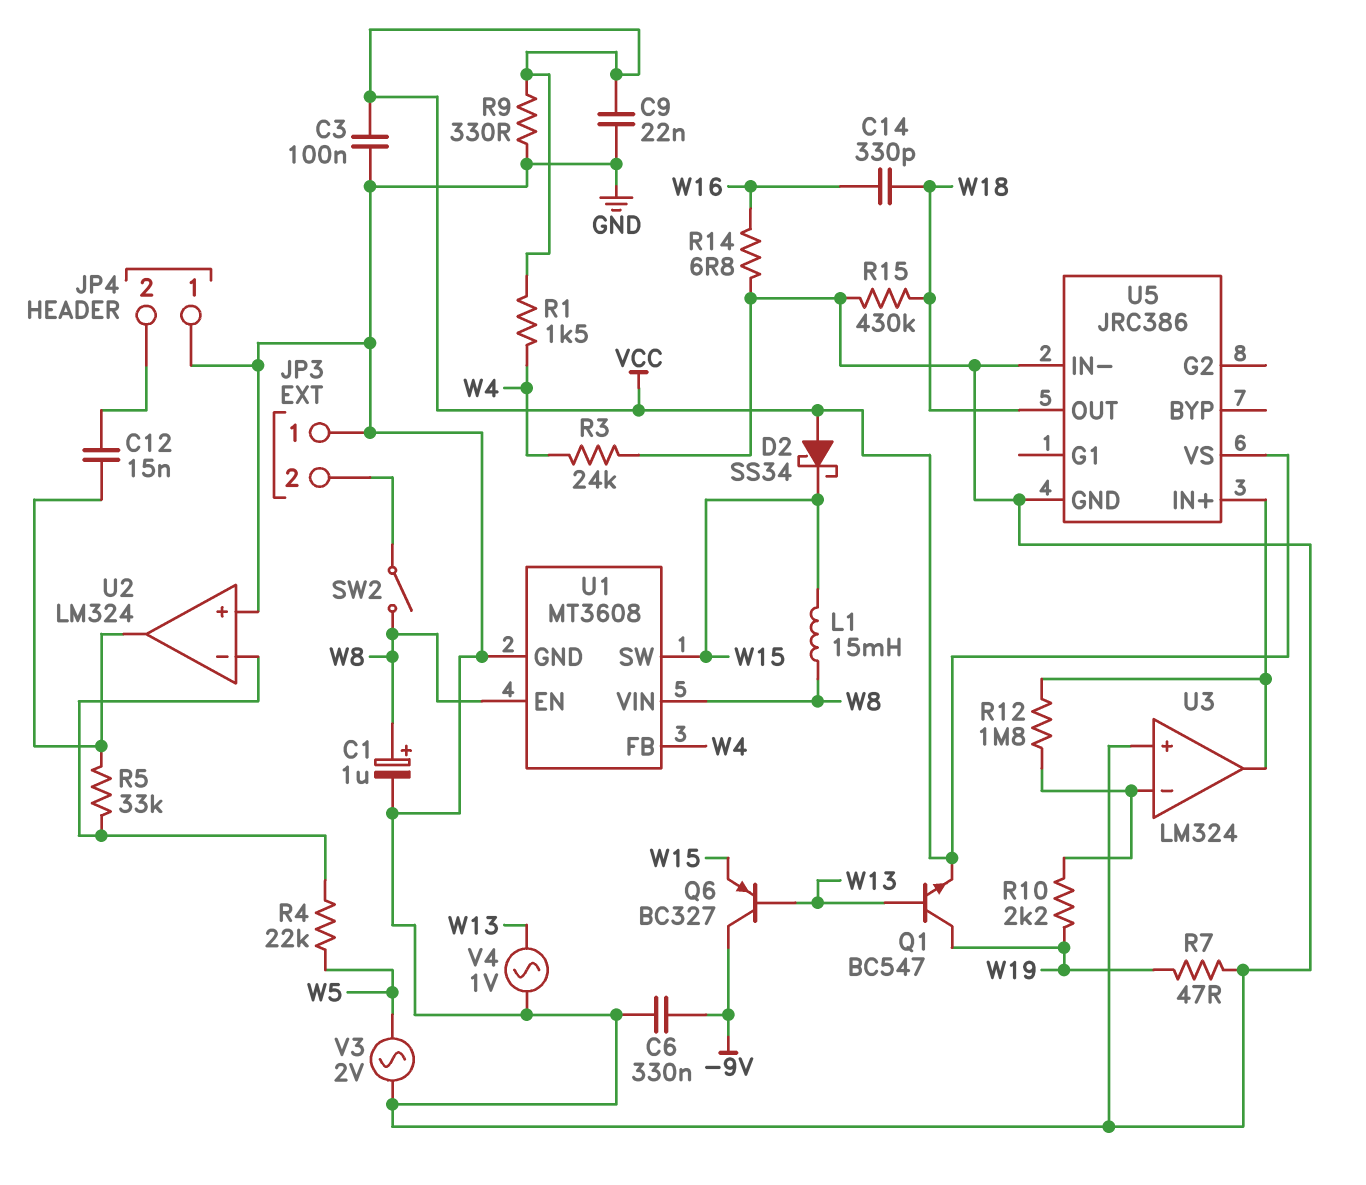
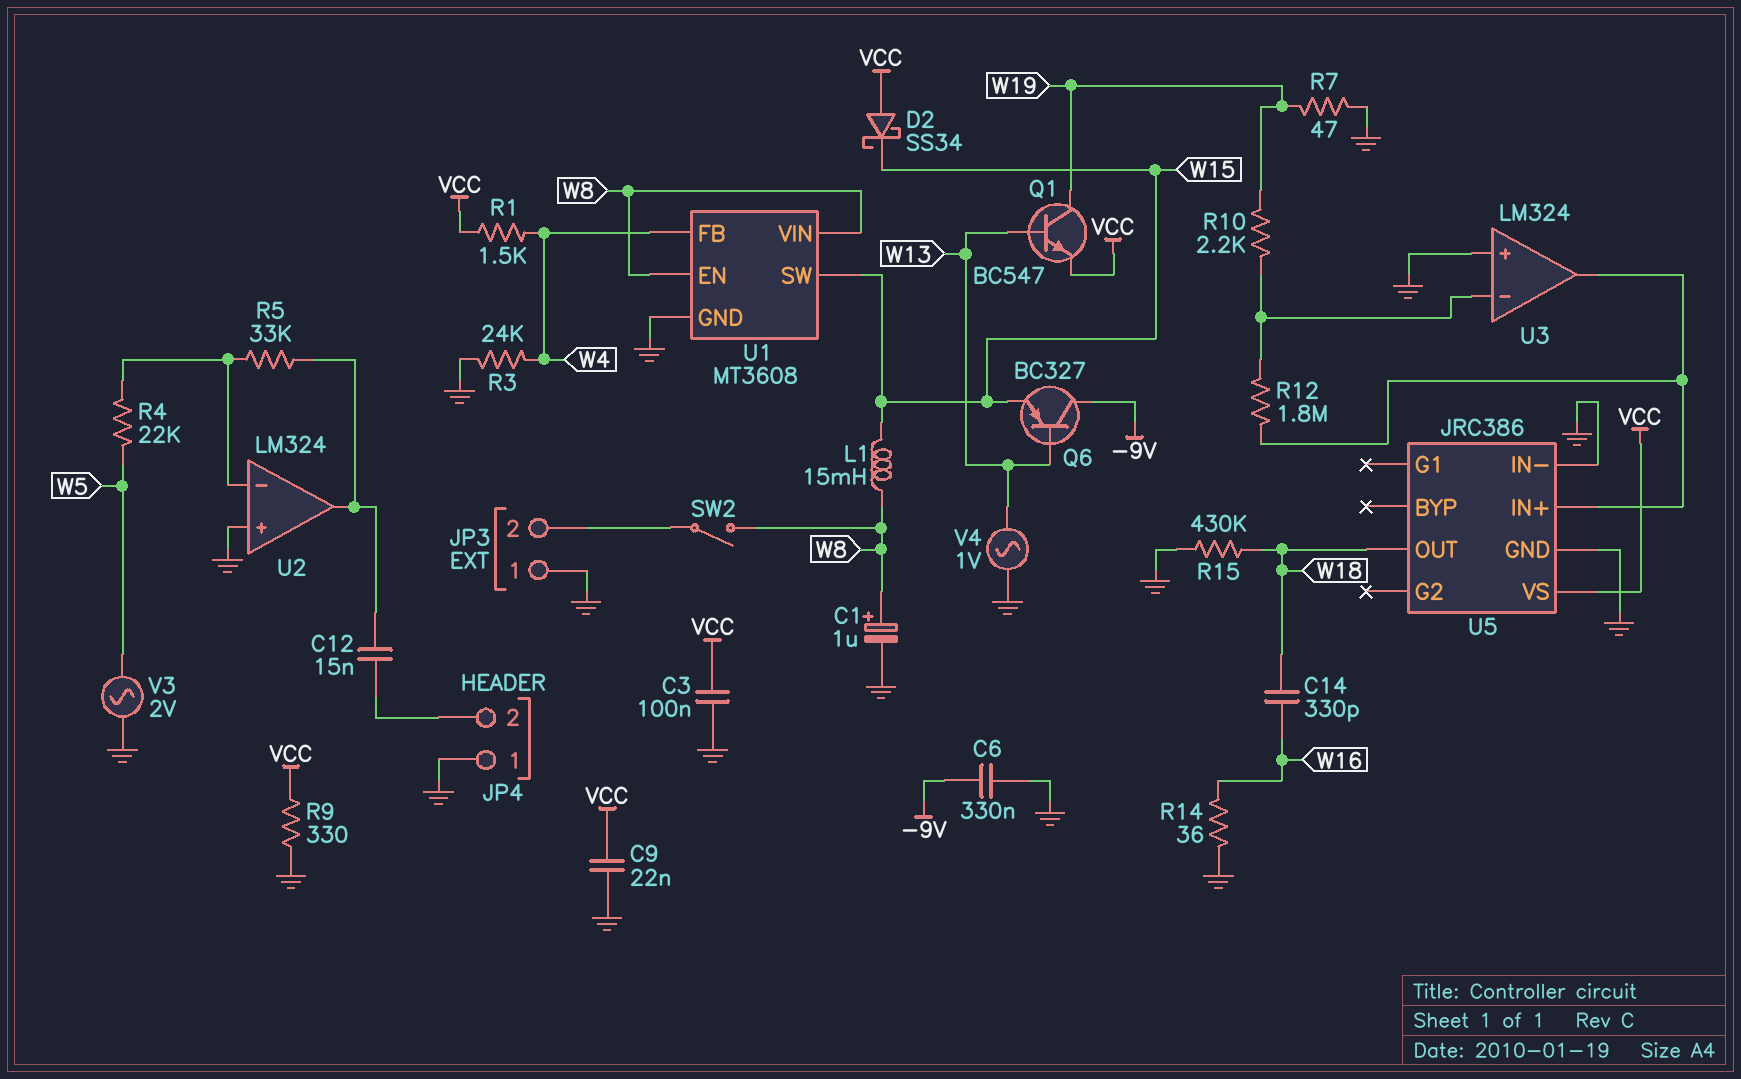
R14: 6.8 (GND, W16) -> 36 (GND, W16)

